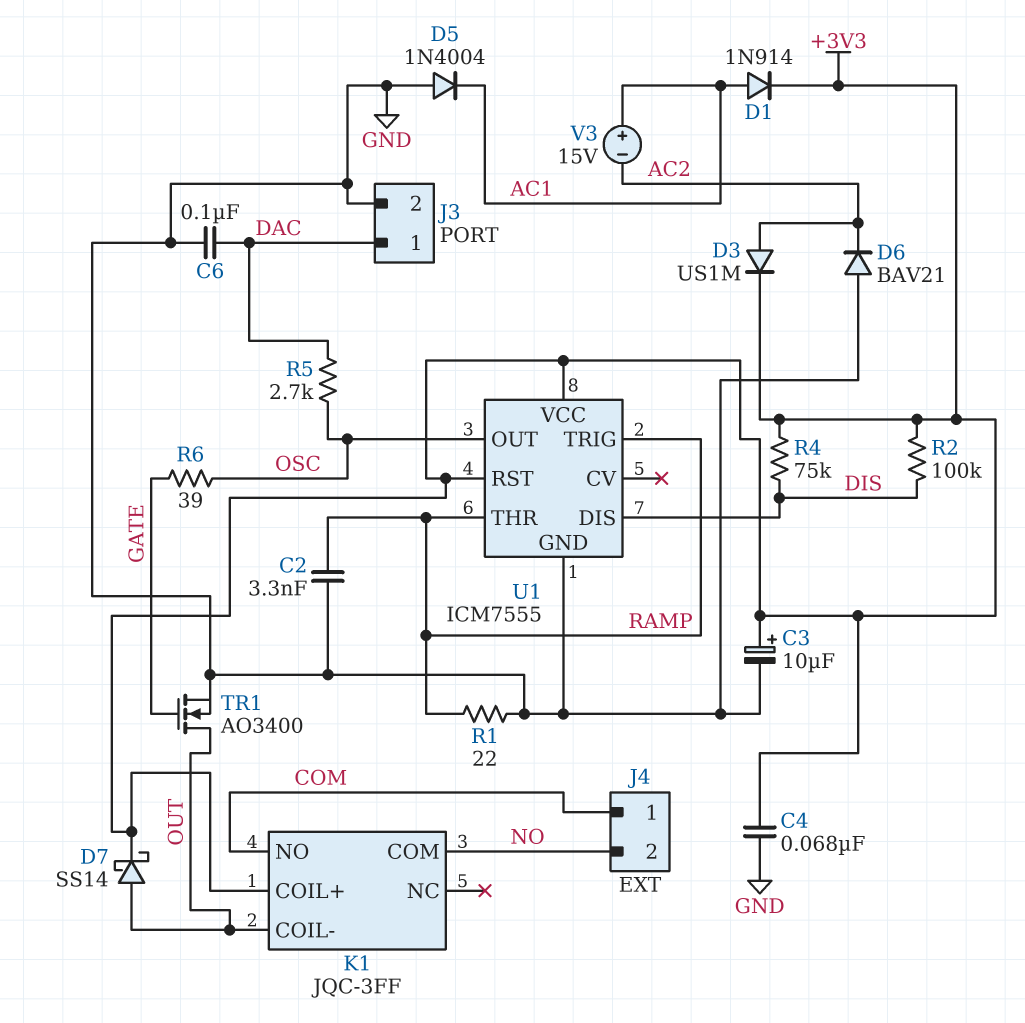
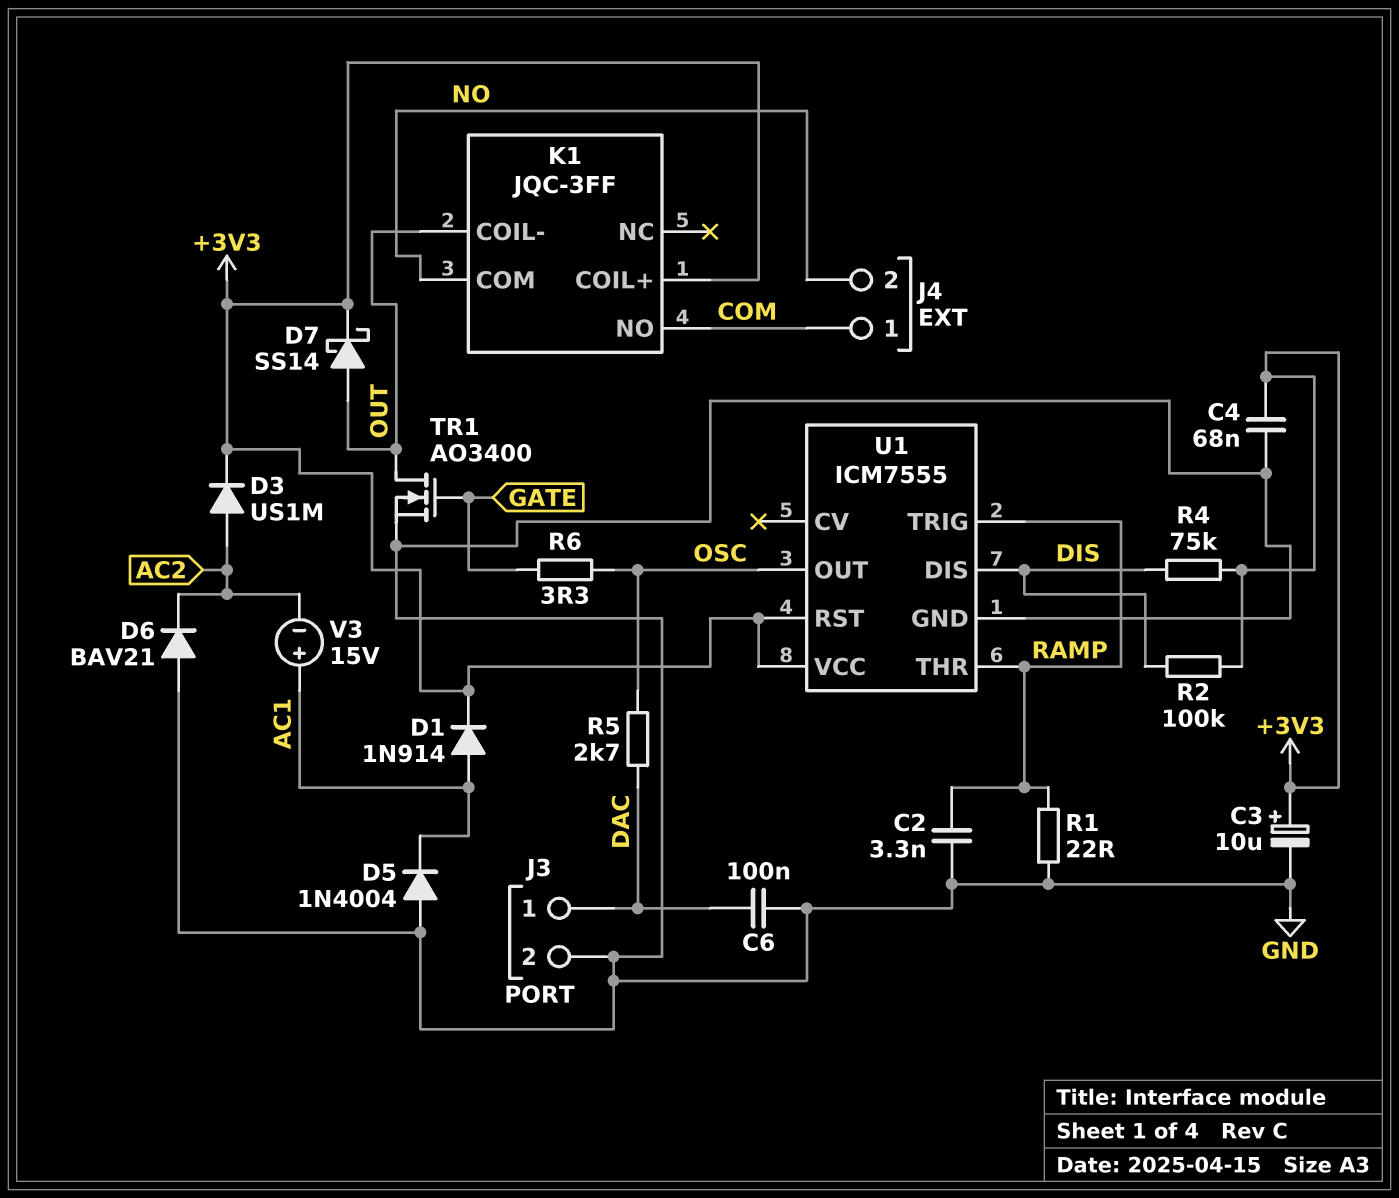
R6: 39 (GATE, OSC) -> 3.3 (GATE, OSC)

